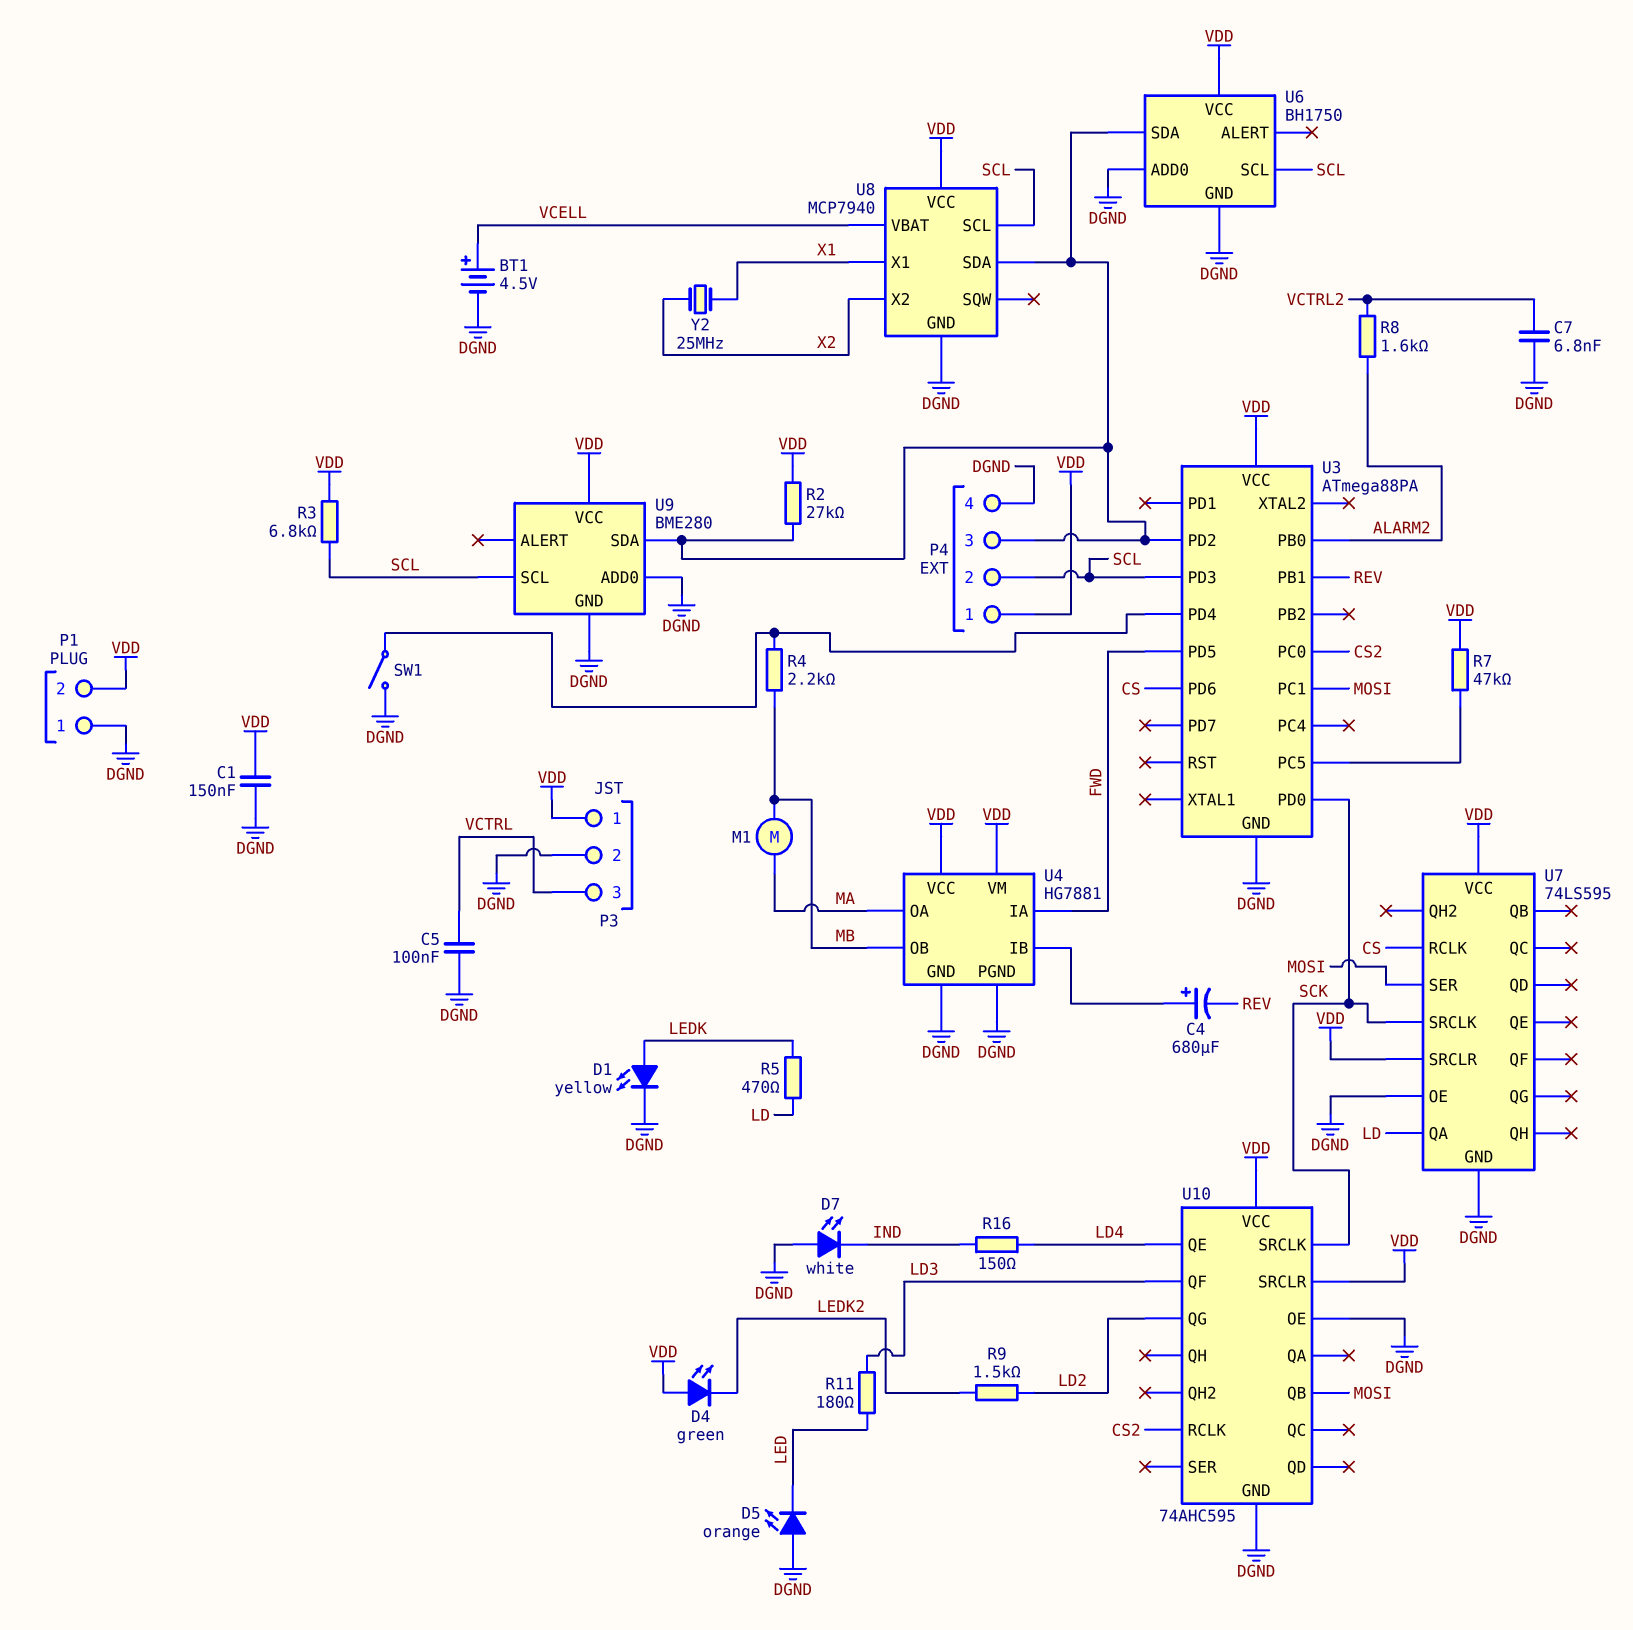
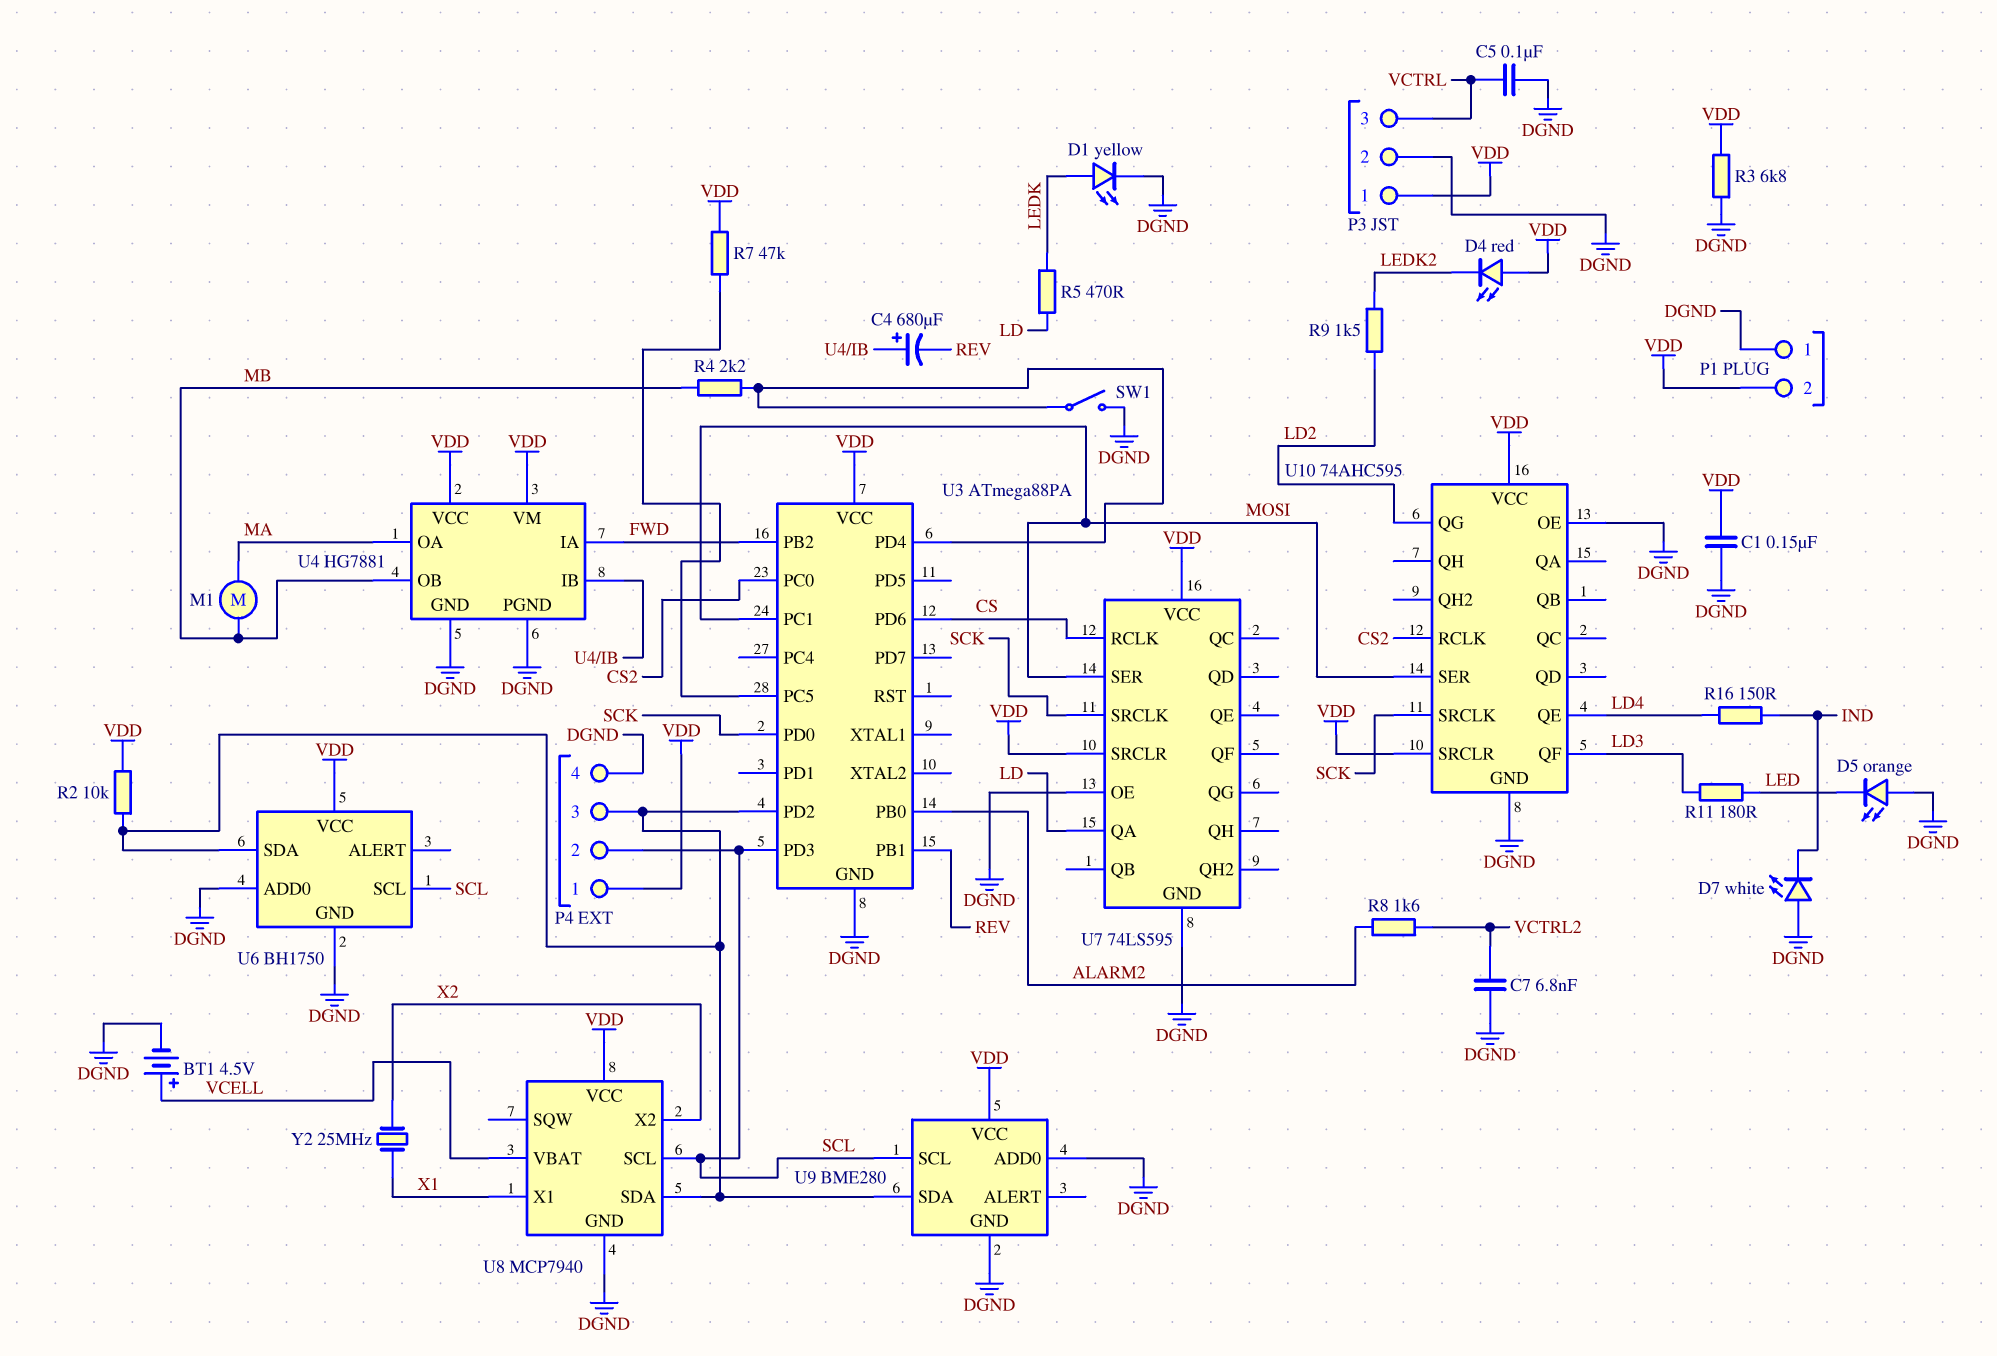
D4: LED green (A VDD, K LEDK2) -> LED red (A VDD, K LEDK2)
R2: 27k (P4/3, VDD) -> 10k (P4/3, VDD)
R3: 6.8k (SCL, VDD) -> 6.8k (DGND, VDD)
U3 pin PB2: none -> FWD
U3 pin PD5: FWD -> none
U10 pin QB: MOSI -> none
U10 pin SER: none -> MOSI

